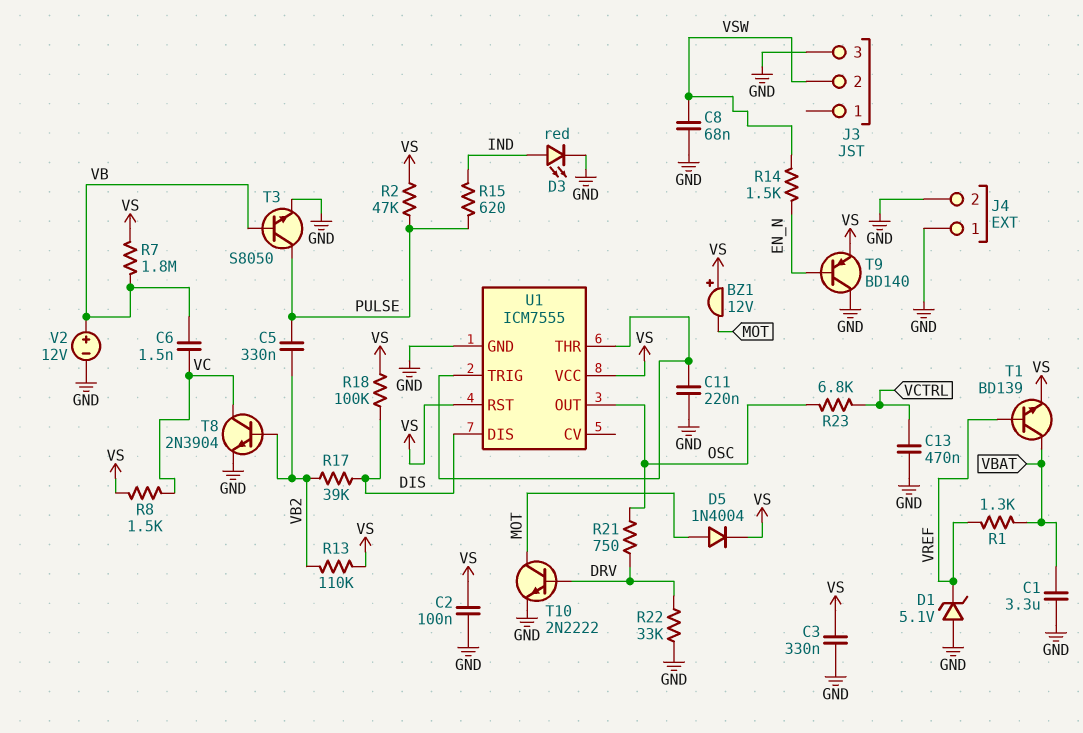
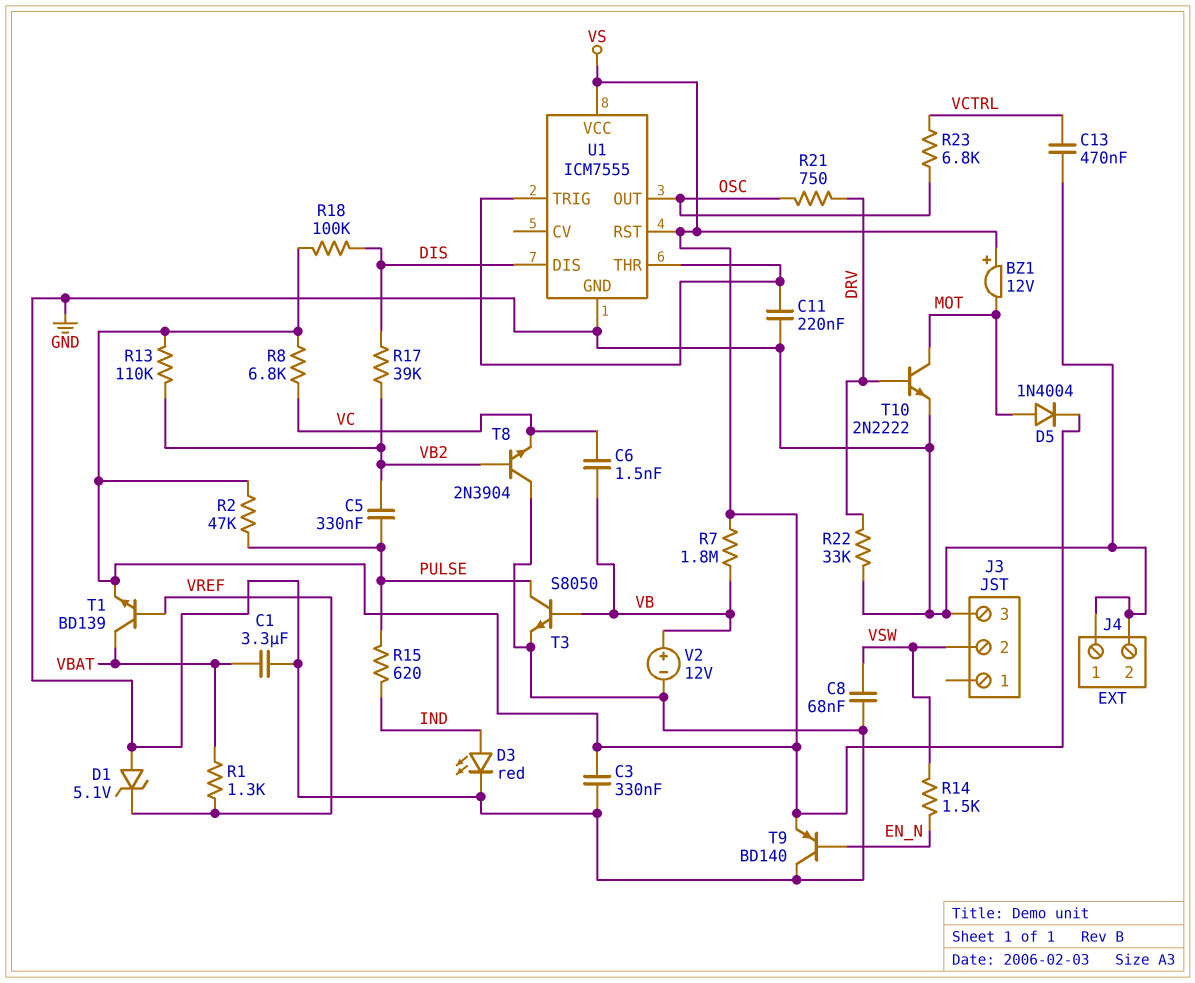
C2: 100nF (GND, VS) -> none
R8: 1.5k (VC, VS) -> 6.8k (VC, VS)
T8: NPN 2N3904 (B VB2, C VC, E GND) -> NPN 2N3904 (B VB2, C GND, E VC)

